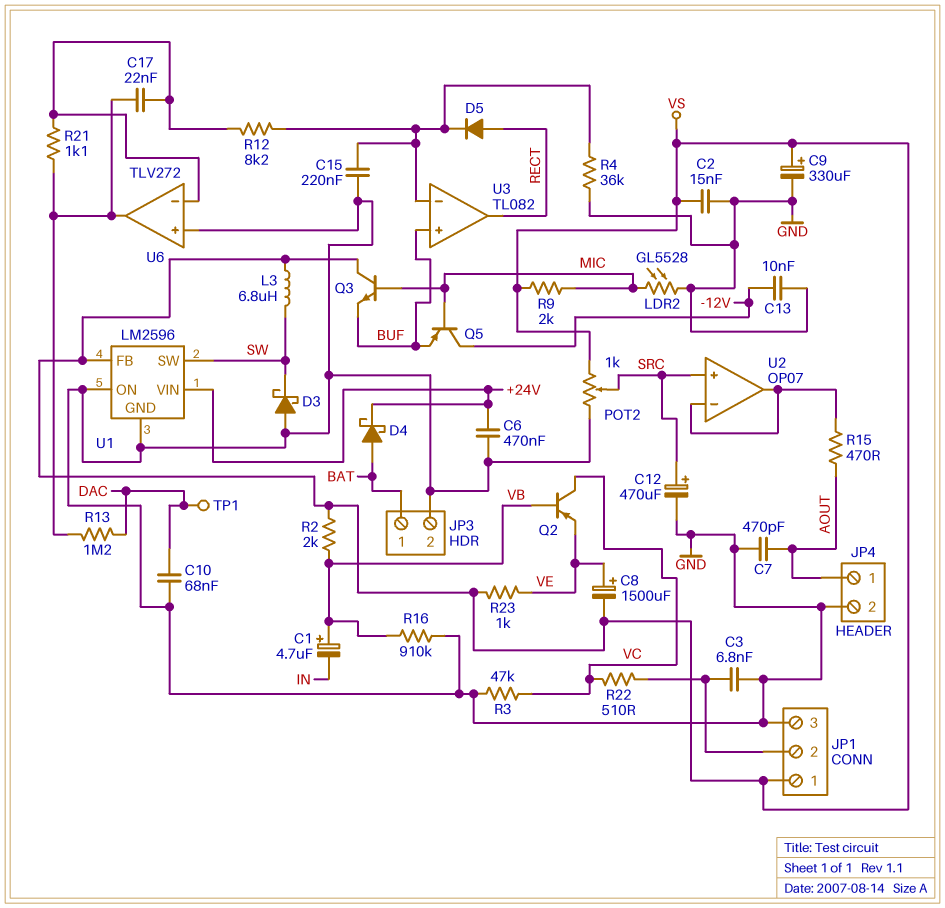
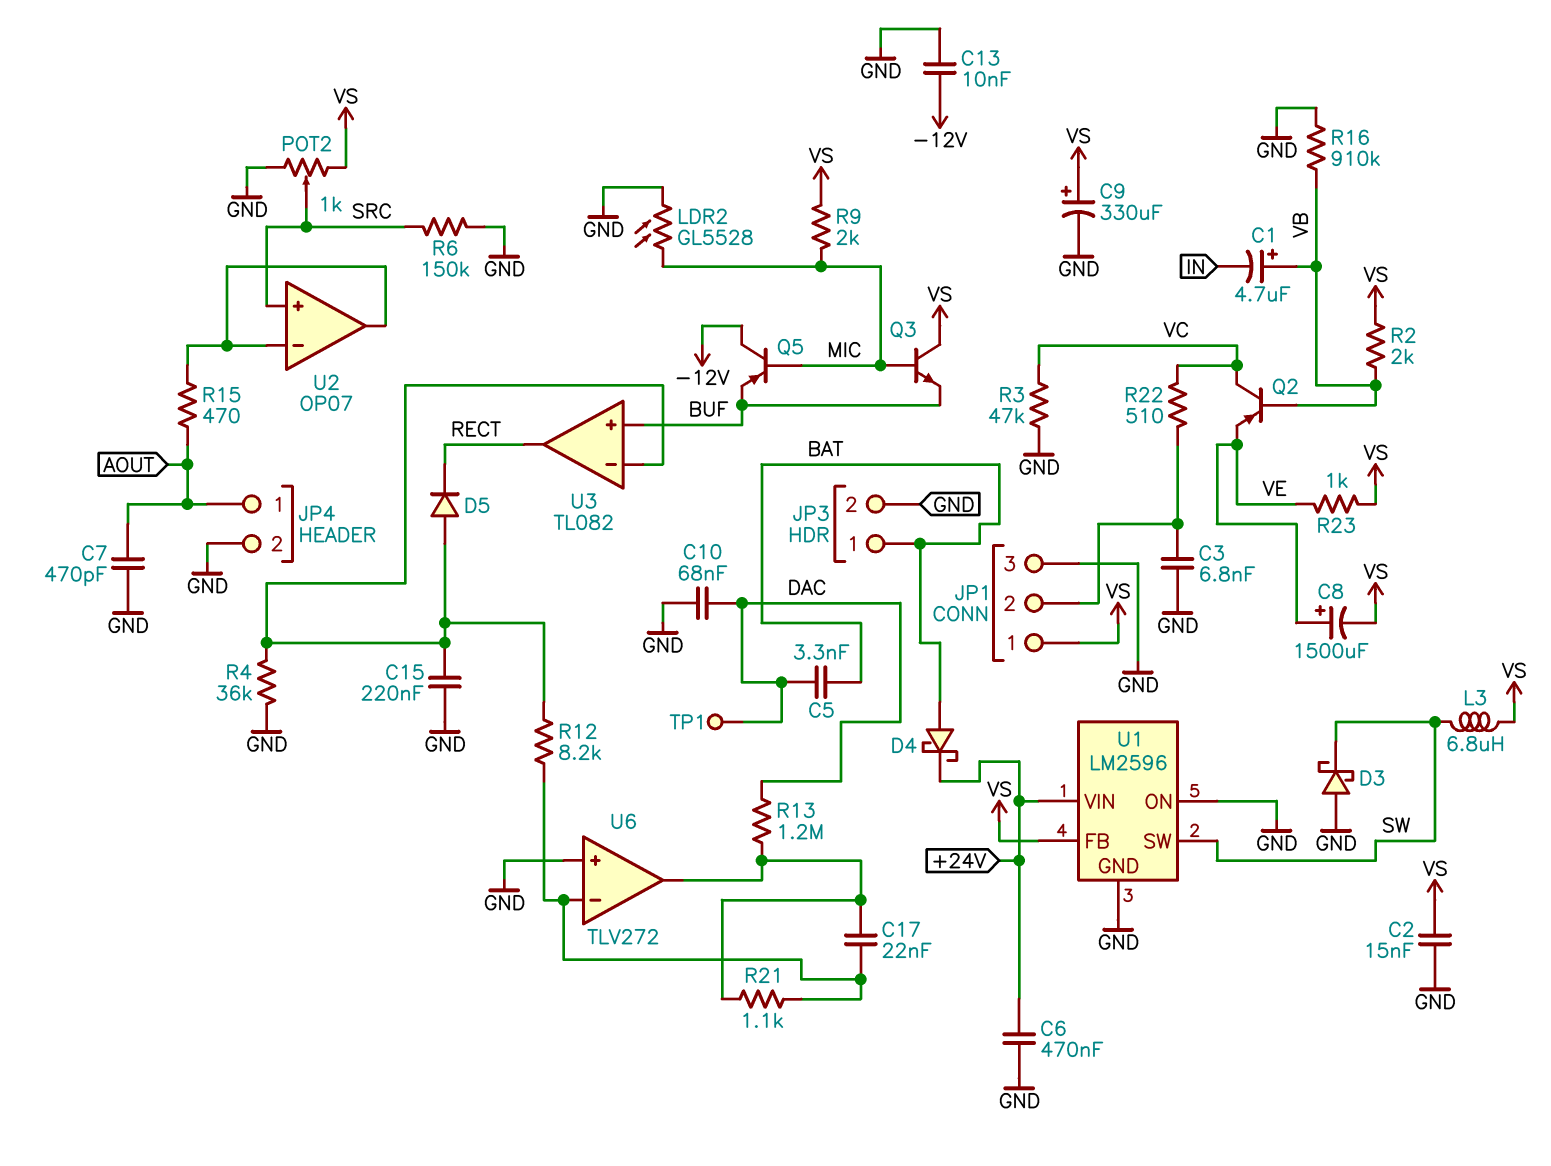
C5: none -> 3.3nF (BAT, DAC)
C12: 470uF (plus SRC, minus GND) -> none
D5: diode (A RECT, K U3/in-) -> diode (A U3/in-, K RECT)
R6: none -> 150k (GND, SRC)

